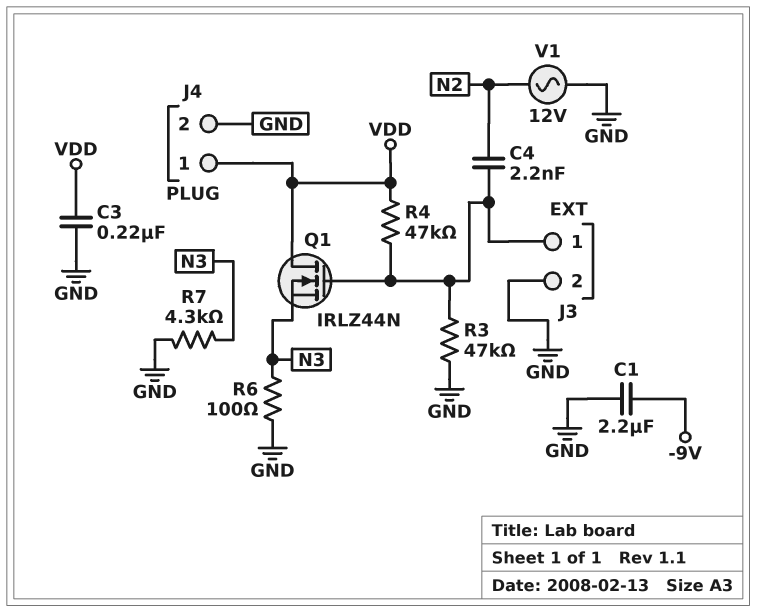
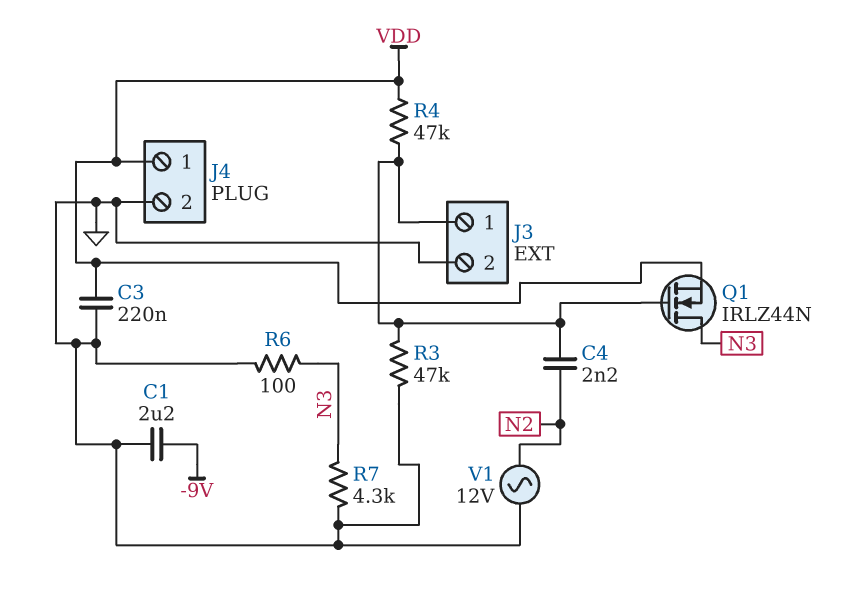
Q1: NMOS IRLZ44N (G J3/1, D VDD, S N3) -> NMOS IRLZ44N (G J3/1, D N3, S VDD)

